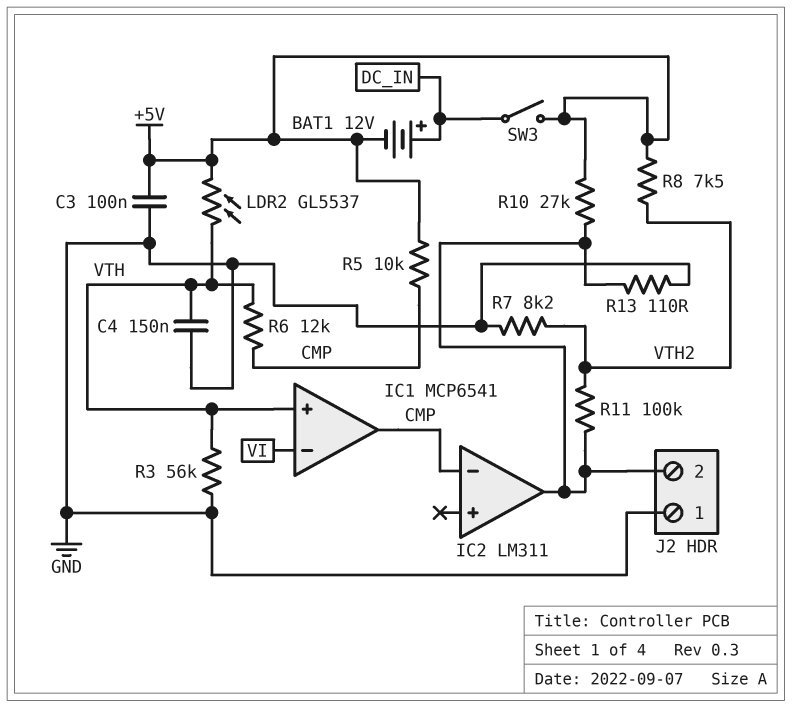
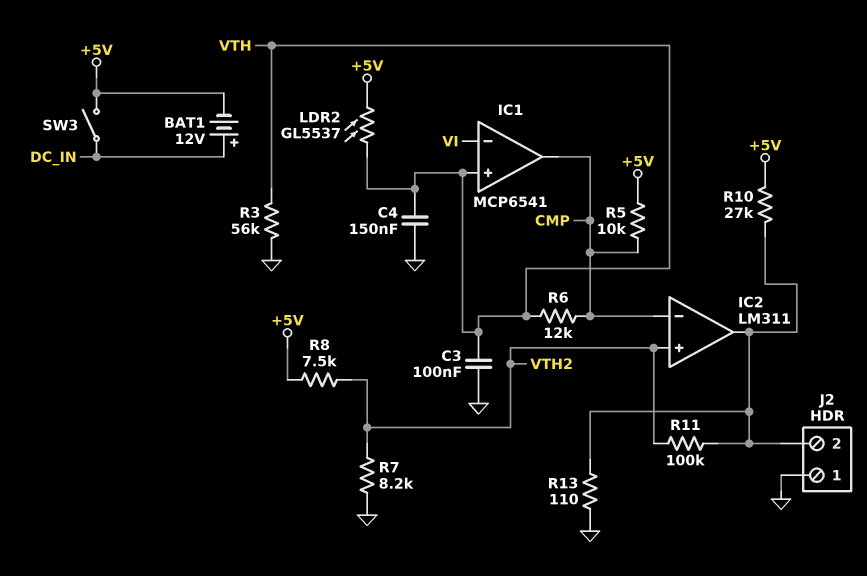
C3: 100nF (+5V, GND) -> 100nF (GND, VTH)
IC2 pin in+: none -> VTH2

